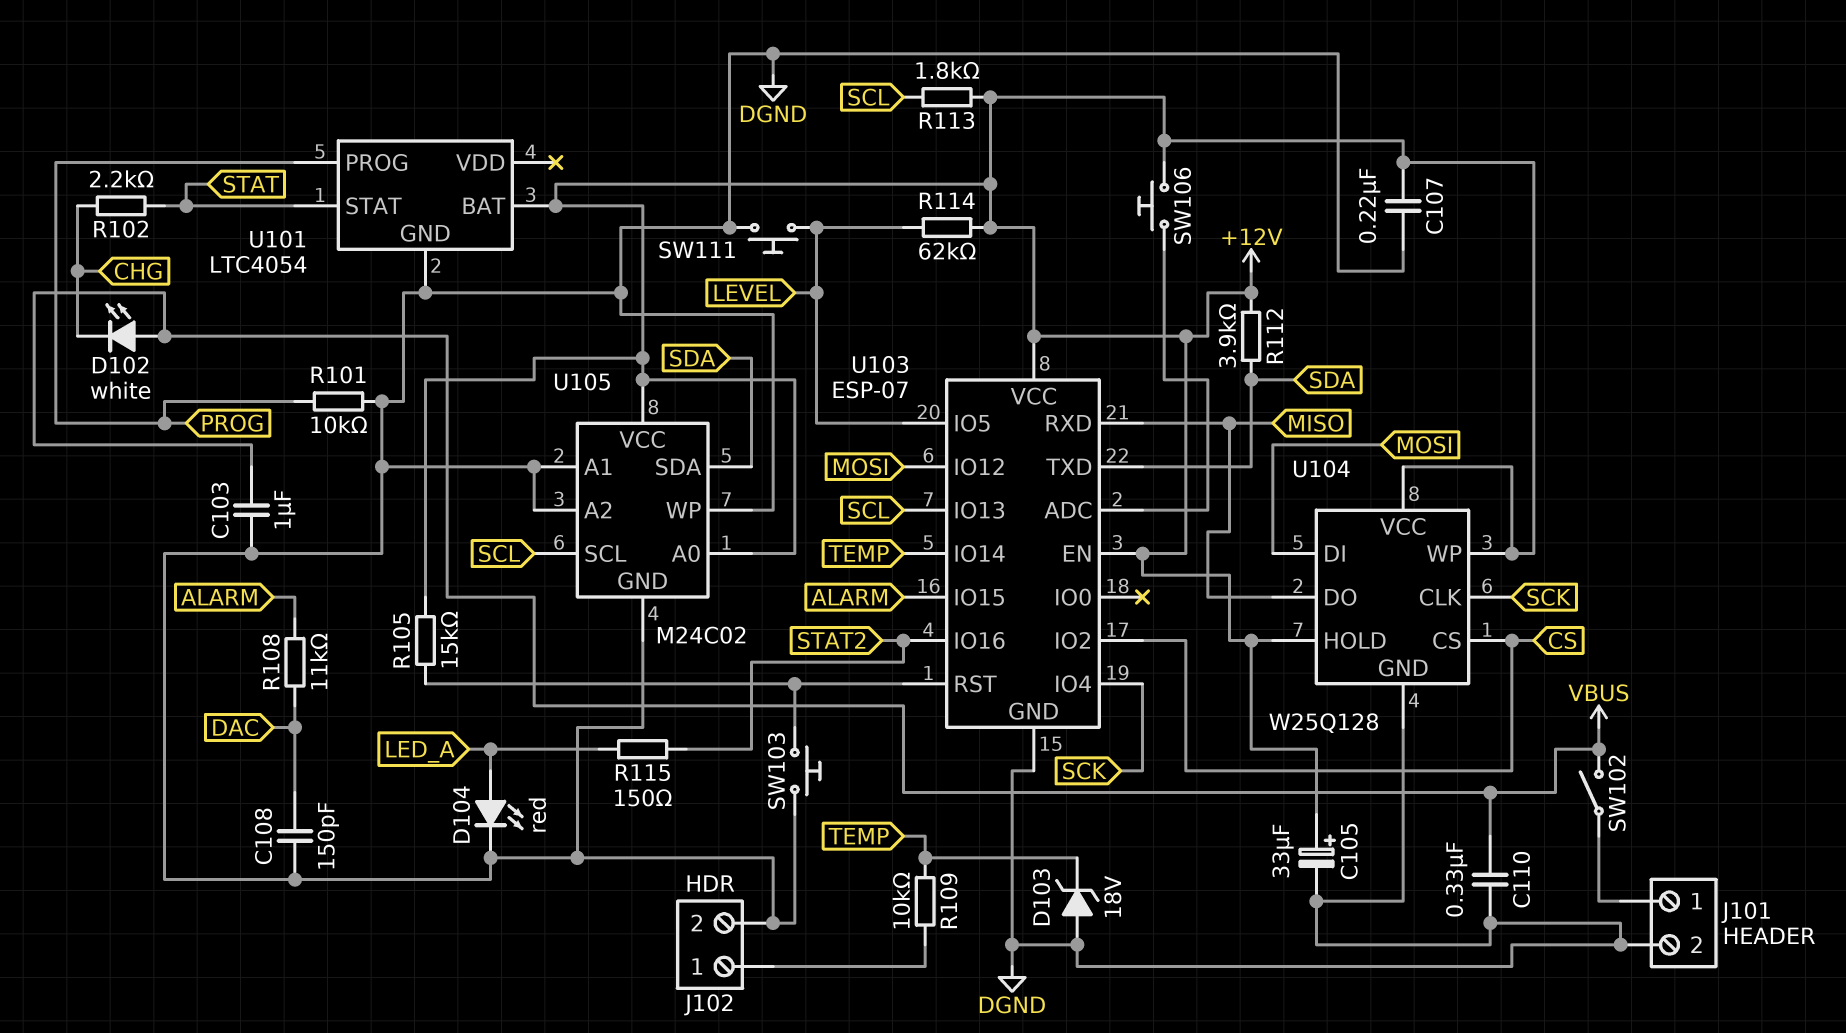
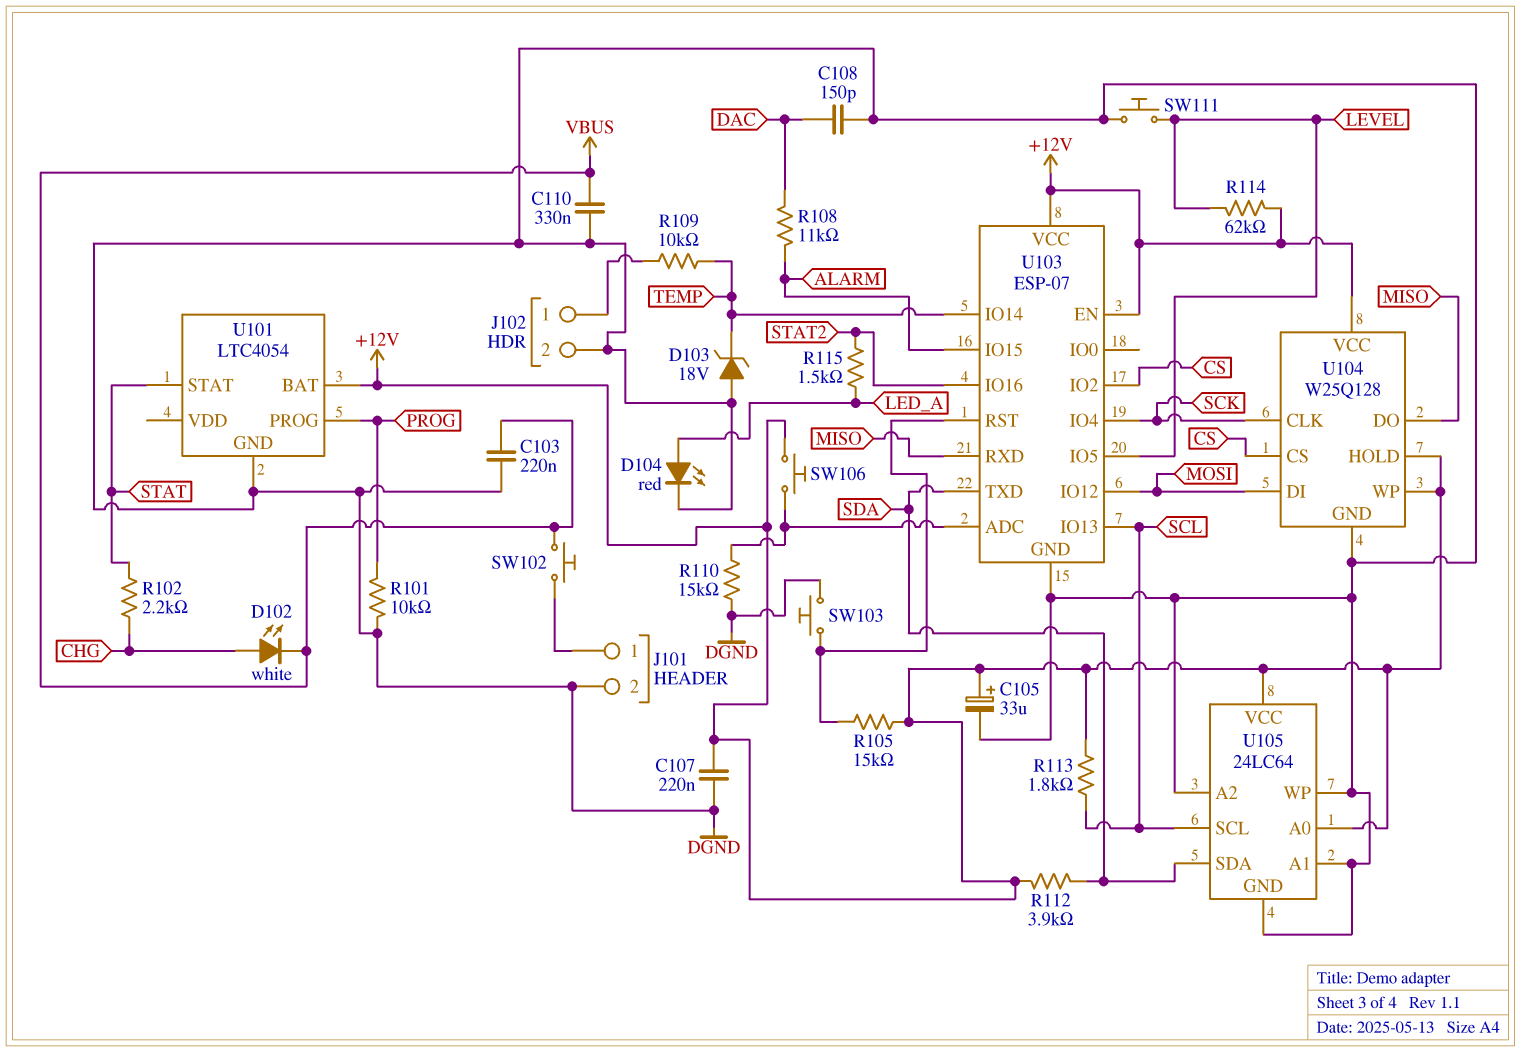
C103: 1uF (DGND, VBUS) -> 220nF (DGND, VBUS)
D102: LED white (A VBUS, K CHG) -> LED white (A CHG, K VBUS)
R110: none -> 15k (DGND, U103/ADC)
R115: 150 (LED_A, STAT2) -> 1.5k (LED_A, STAT2)
SW102: switch (J101/1, VBUS) -> button (J101/1, VBUS)
U105: M24C02 -> 24LC64

